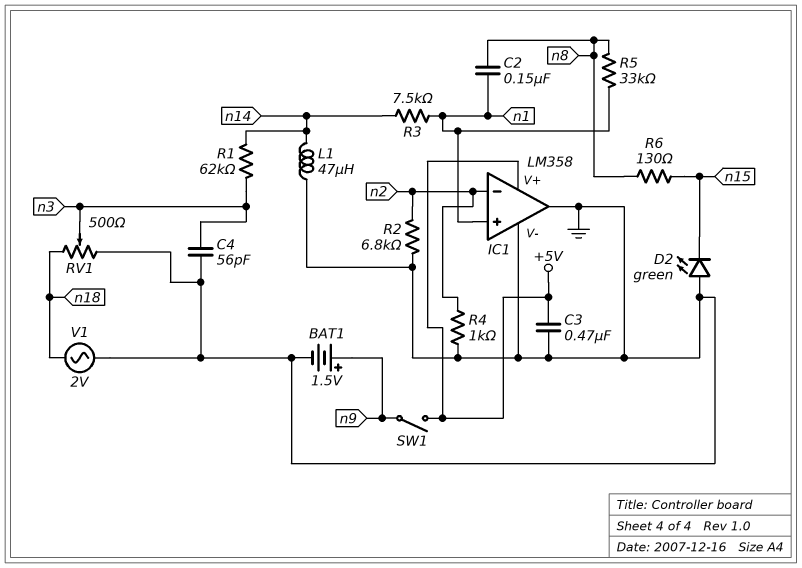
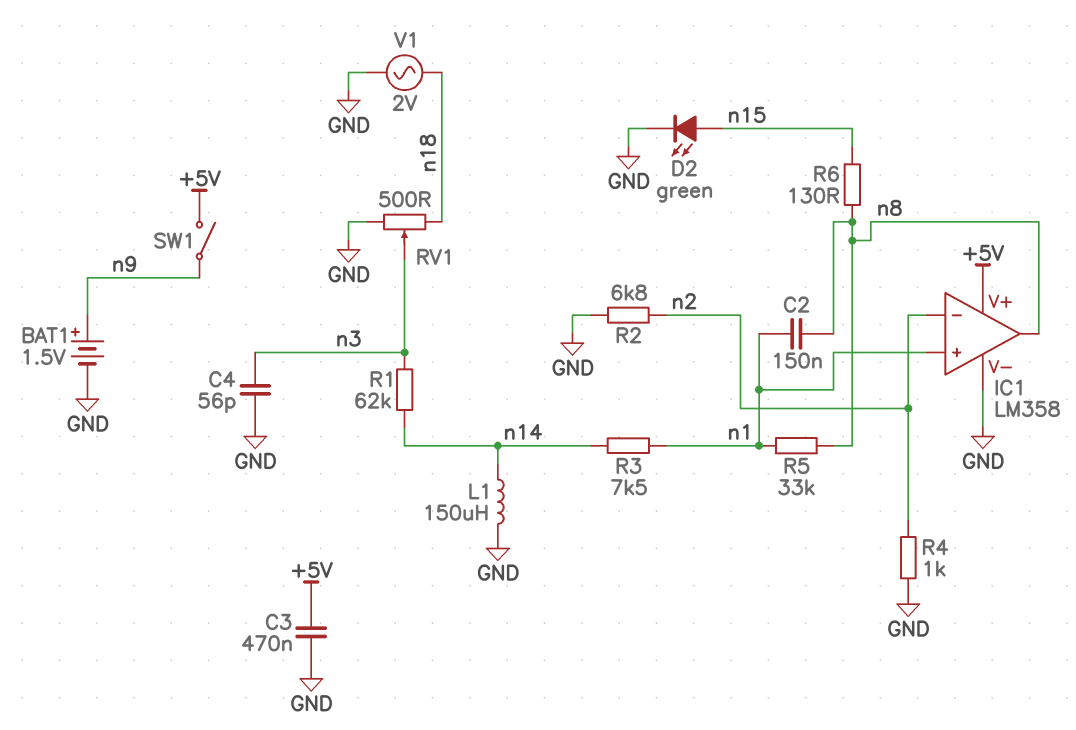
D2: LED green (A GND, K n15) -> LED green (A n15, K GND)
IC1 pin out: GND -> n8
L1: 47uH (GND, n14) -> 150uH (GND, n14)

